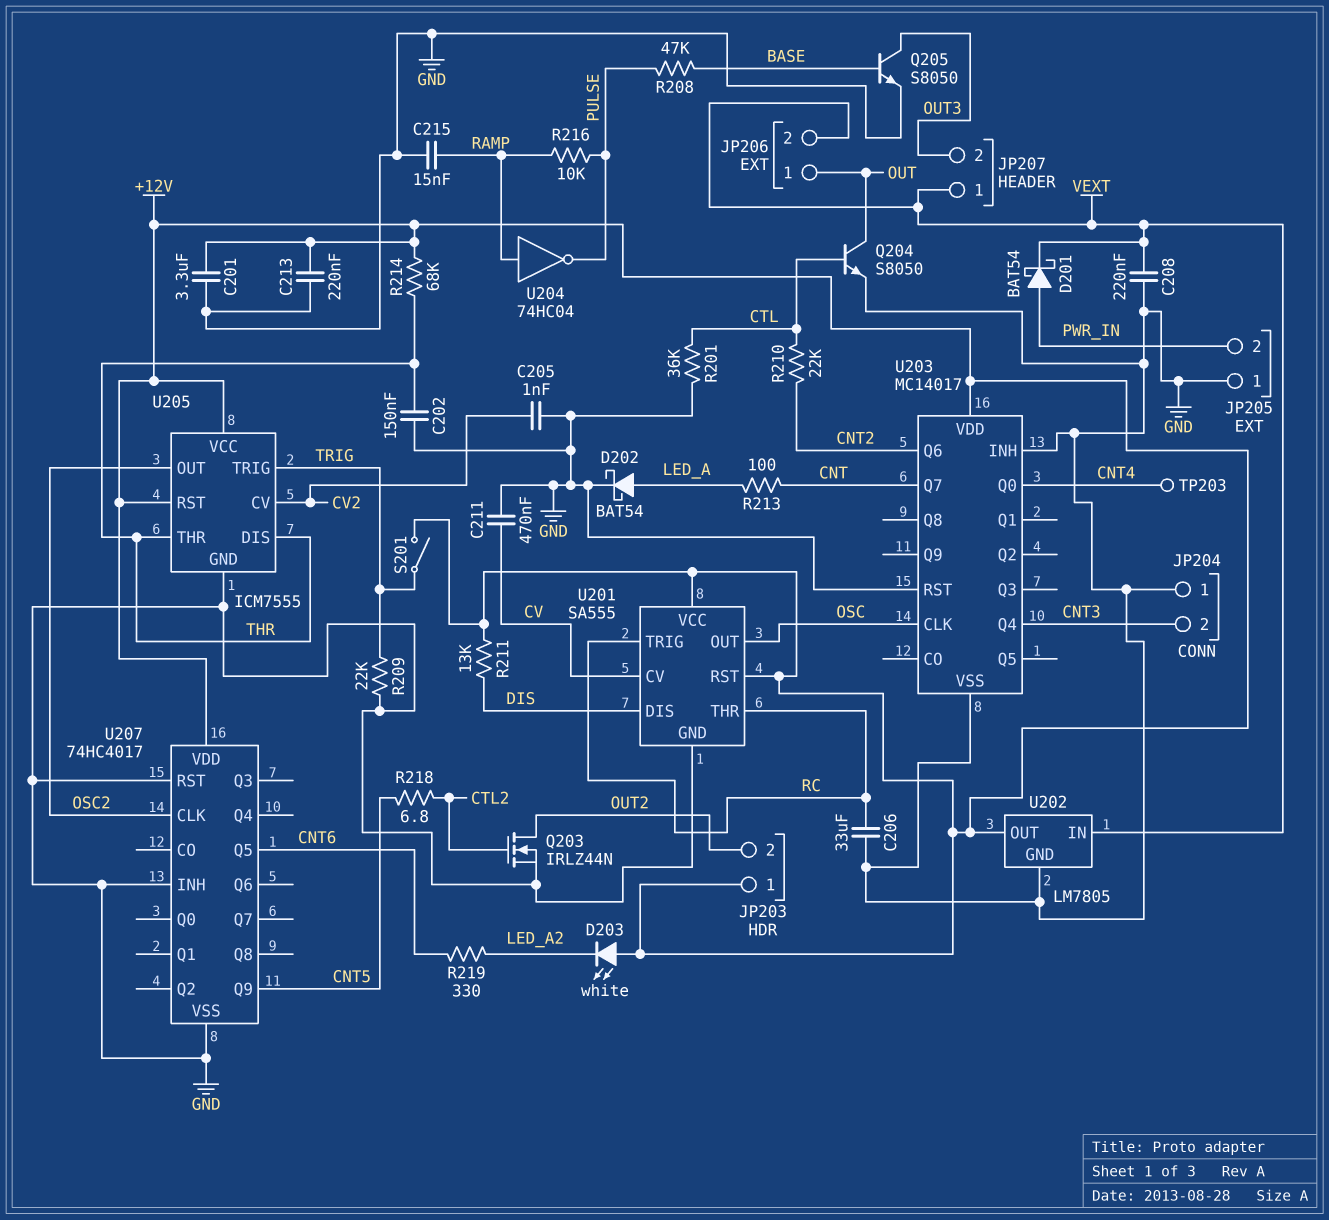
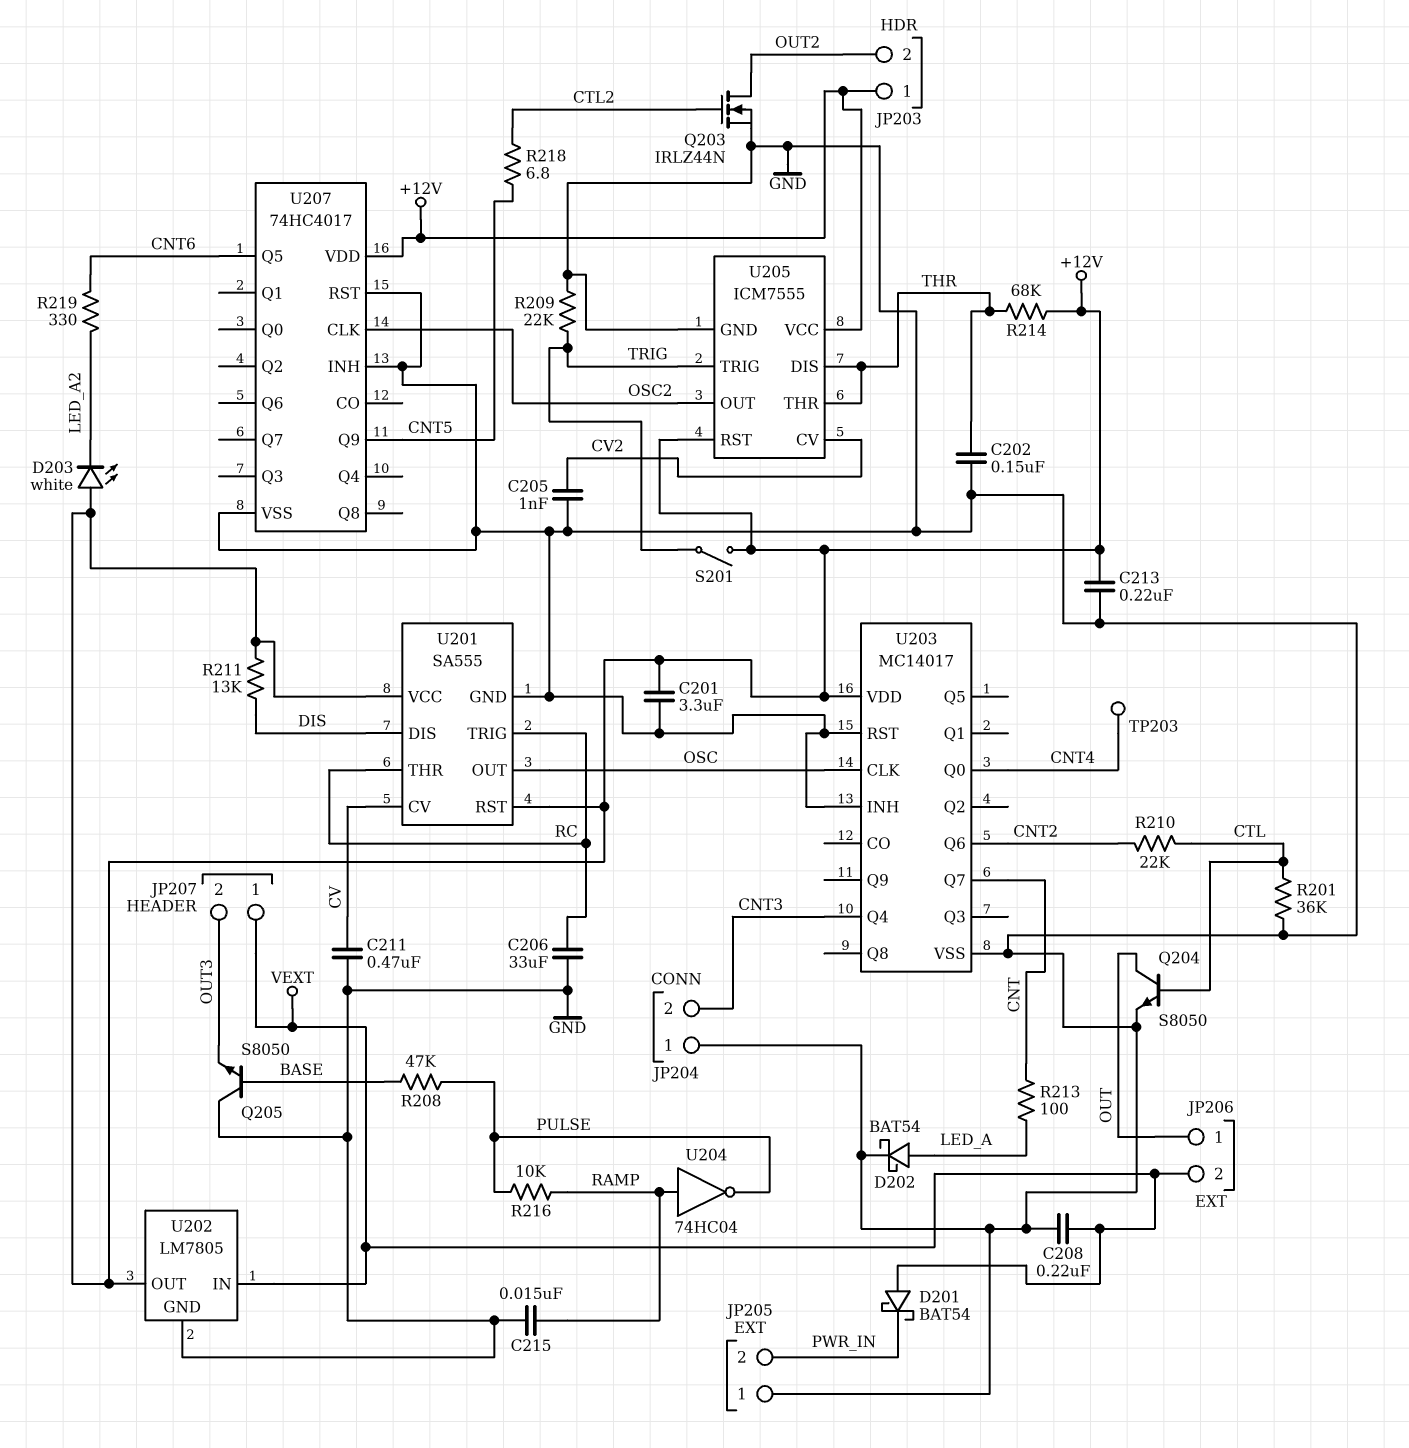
D201: schottky BAT54 (A PWR_IN, K VEXT) -> schottky BAT54 (A VEXT, K PWR_IN)
Q205: NPN S8050 (B BASE, C OUT3, E GND) -> NPN S8050 (B BASE, C GND, E OUT3)

